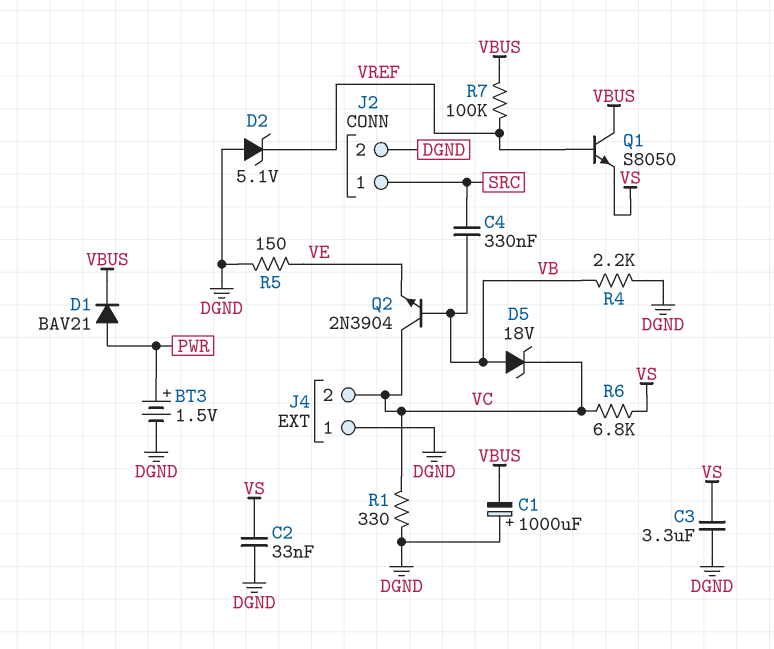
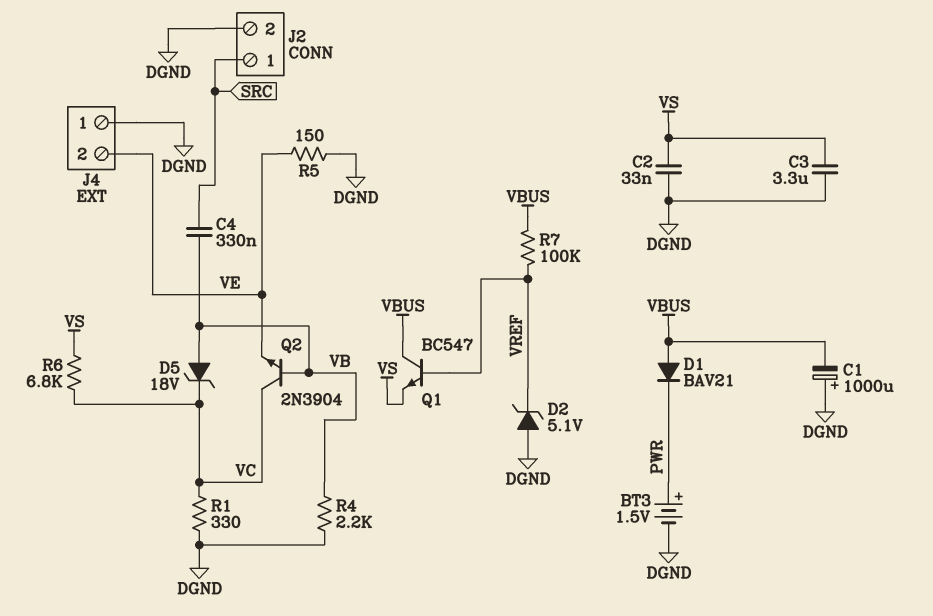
D1: diode BAV21 (A PWR, K VBUS) -> diode BAV21 (A VBUS, K PWR)
J4 pin 2: VC -> VE
Q1: NPN S8050 (B VREF, C VBUS, E VS) -> NPN BC547 (B VREF, C VBUS, E VS)

